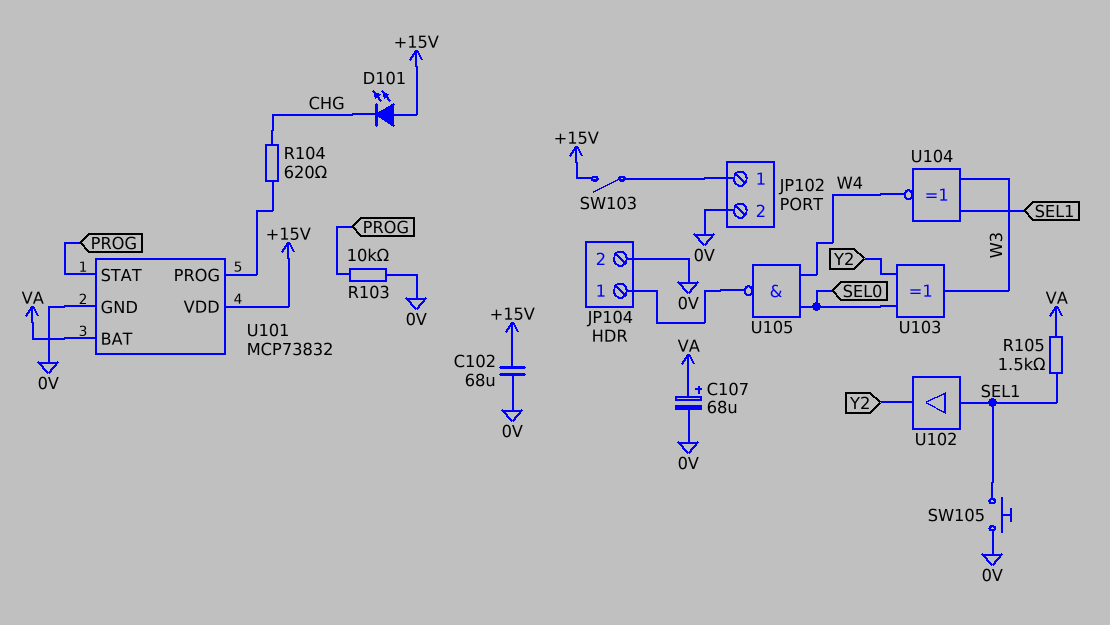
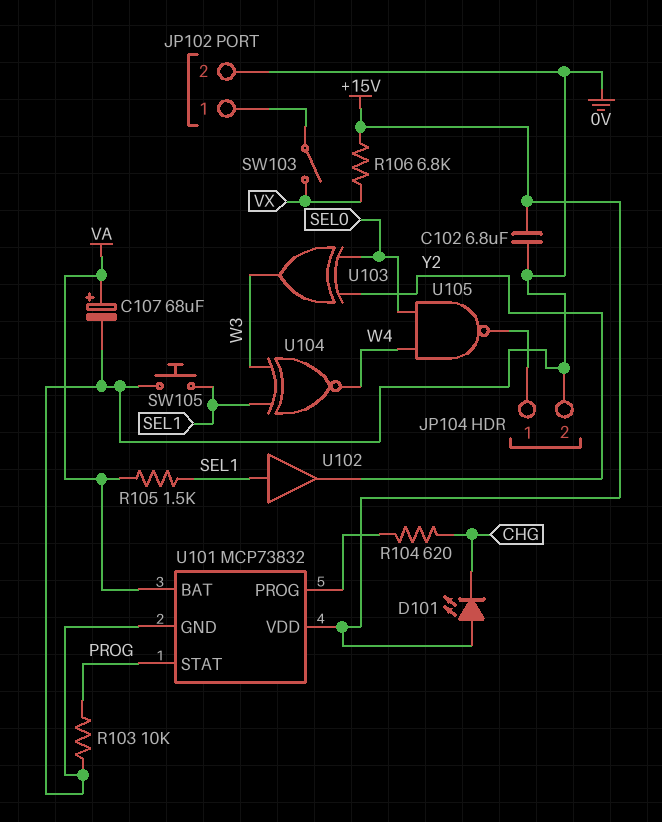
C102: 68uF (+15V, 0V) -> 6.8uF (+15V, 0V)
R106: none -> 6.8k (+15V, VX)
SW103: switch (+15V, JP102/1) -> switch (JP102/1, VX)

